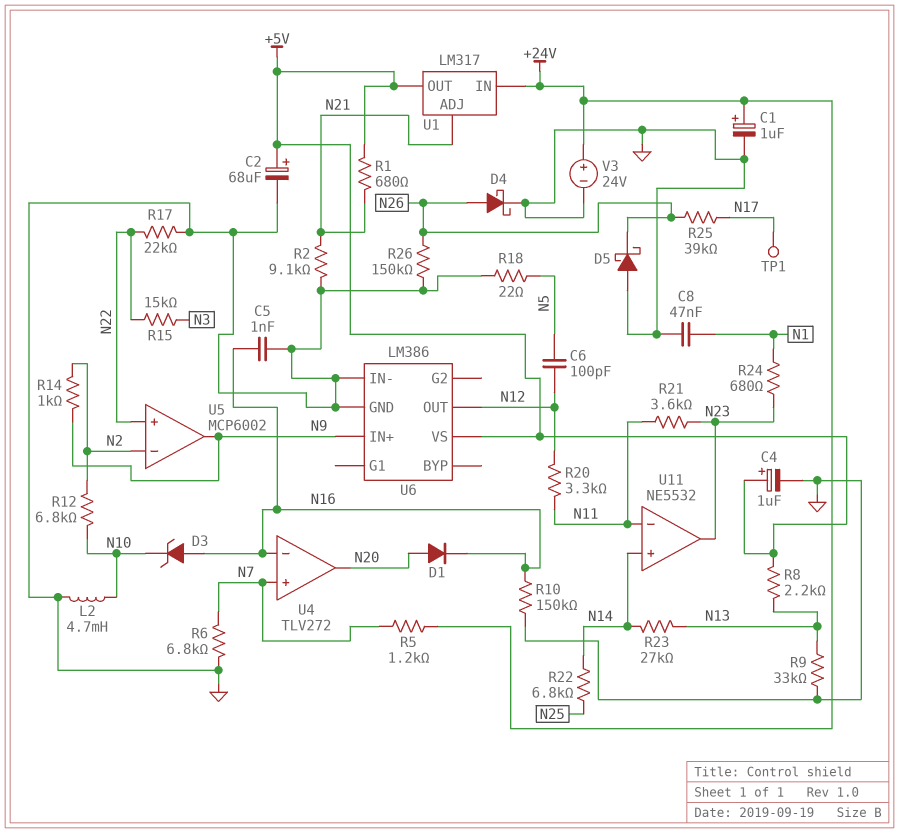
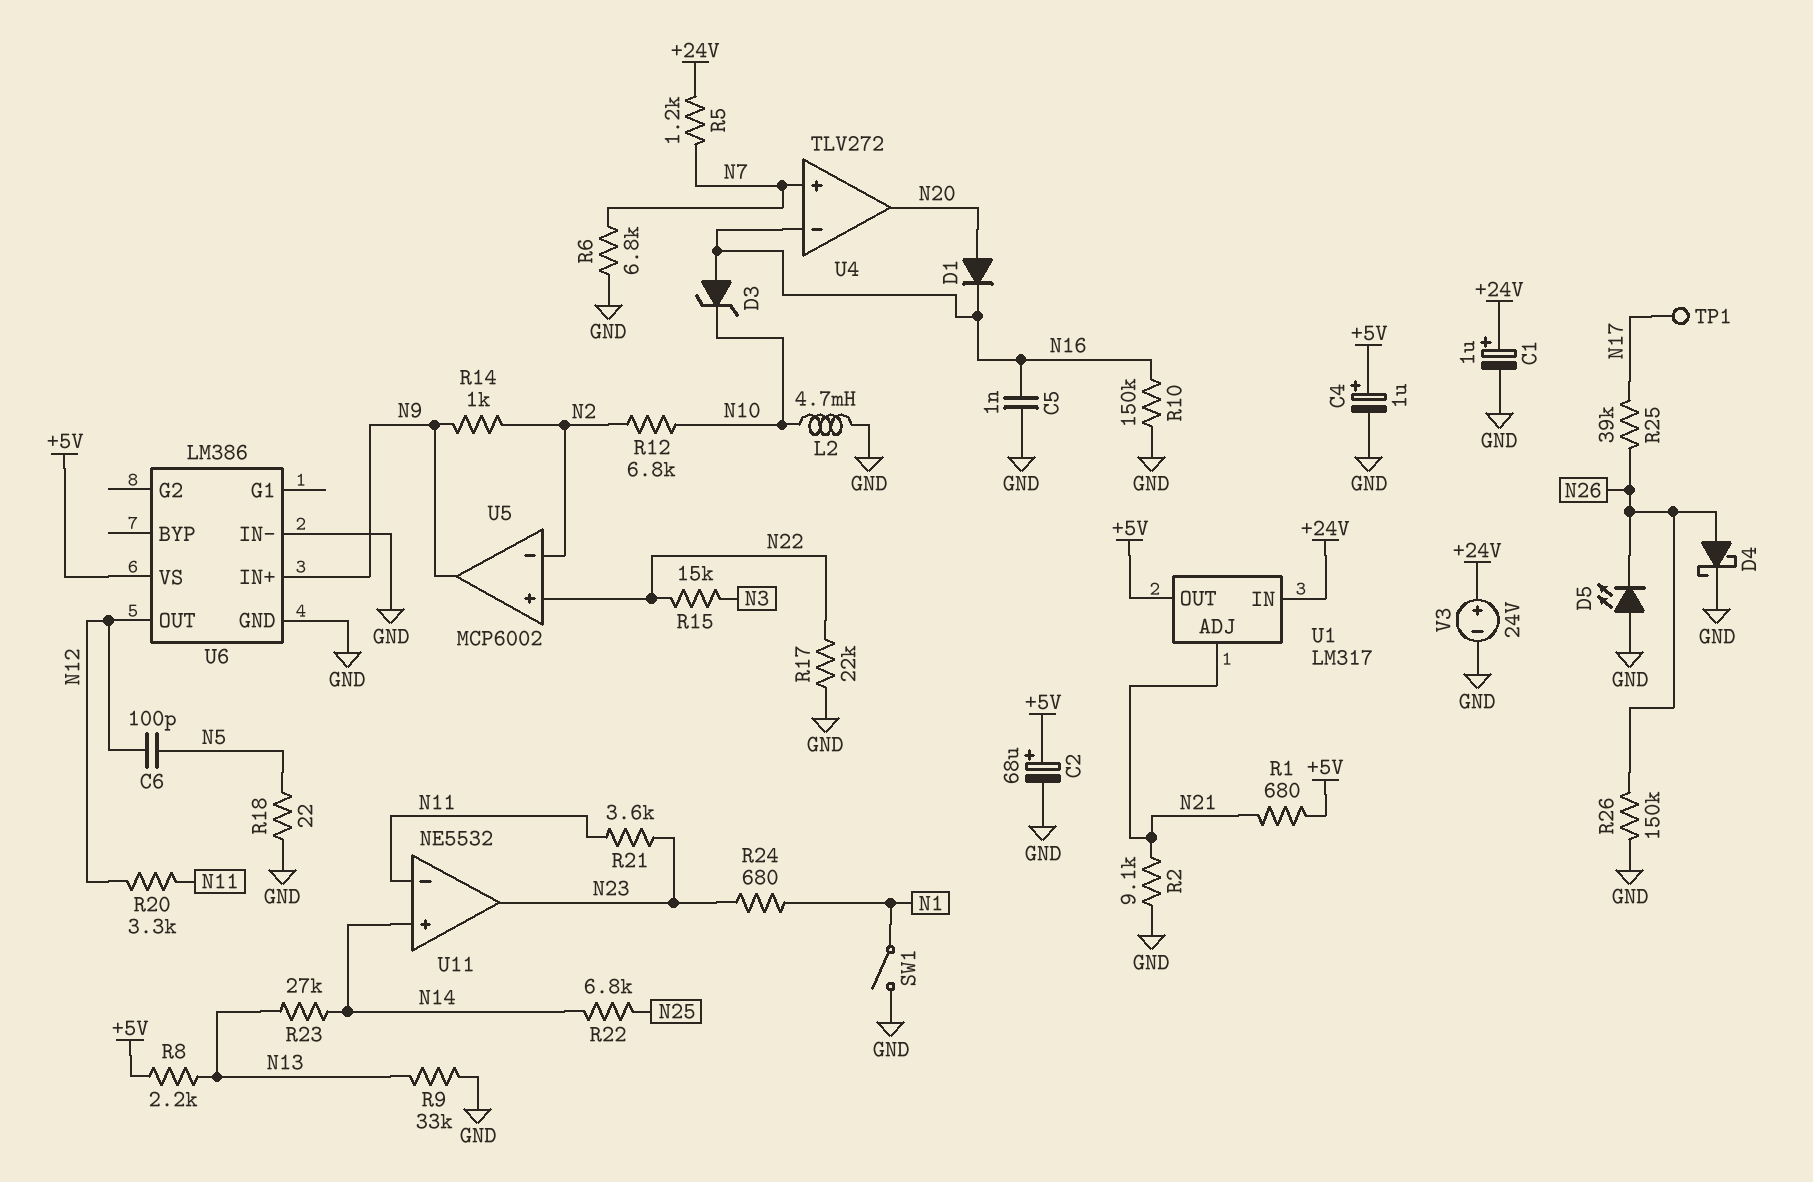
C8: 47nF (GND, N1) -> none
D5: schottky (A GND, K N26) -> LED (A GND, K N26)
SW1: none -> switch (GND, N1)

